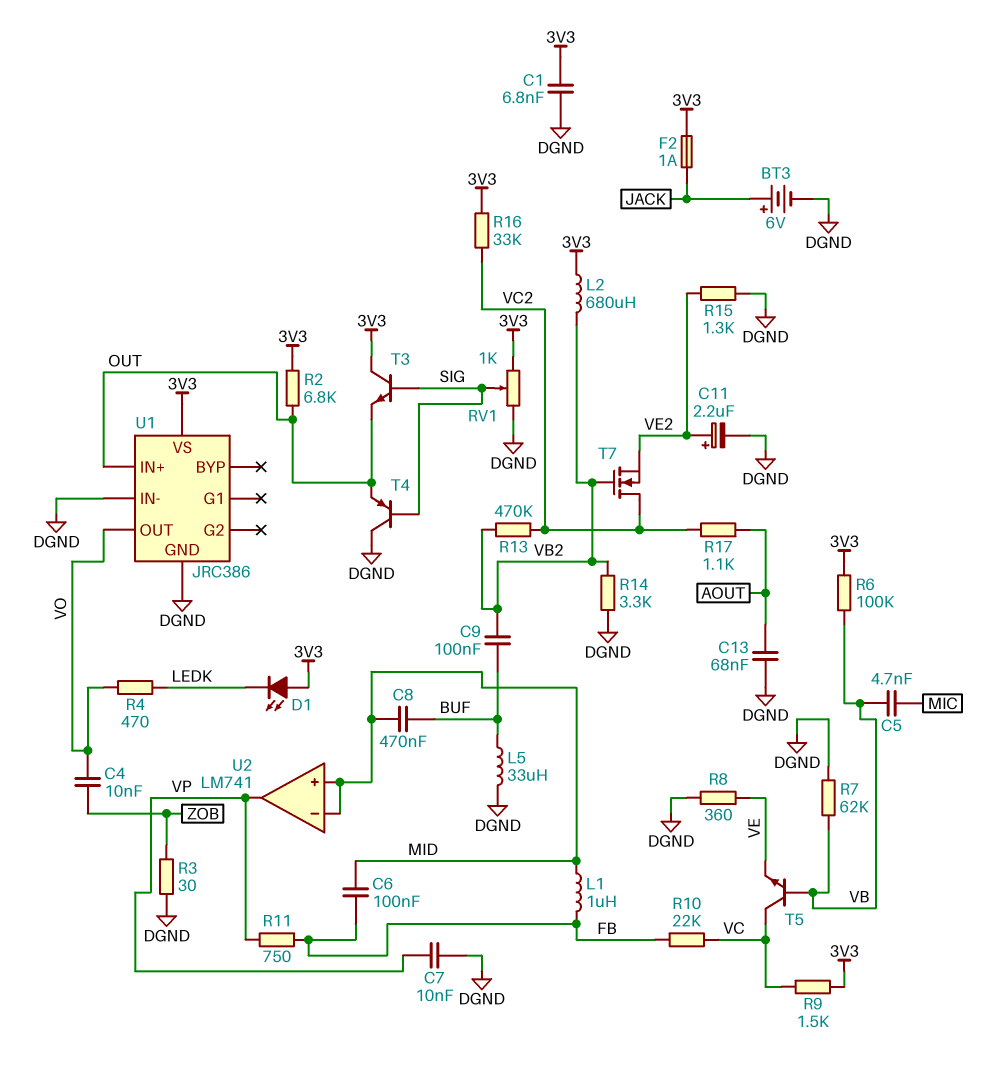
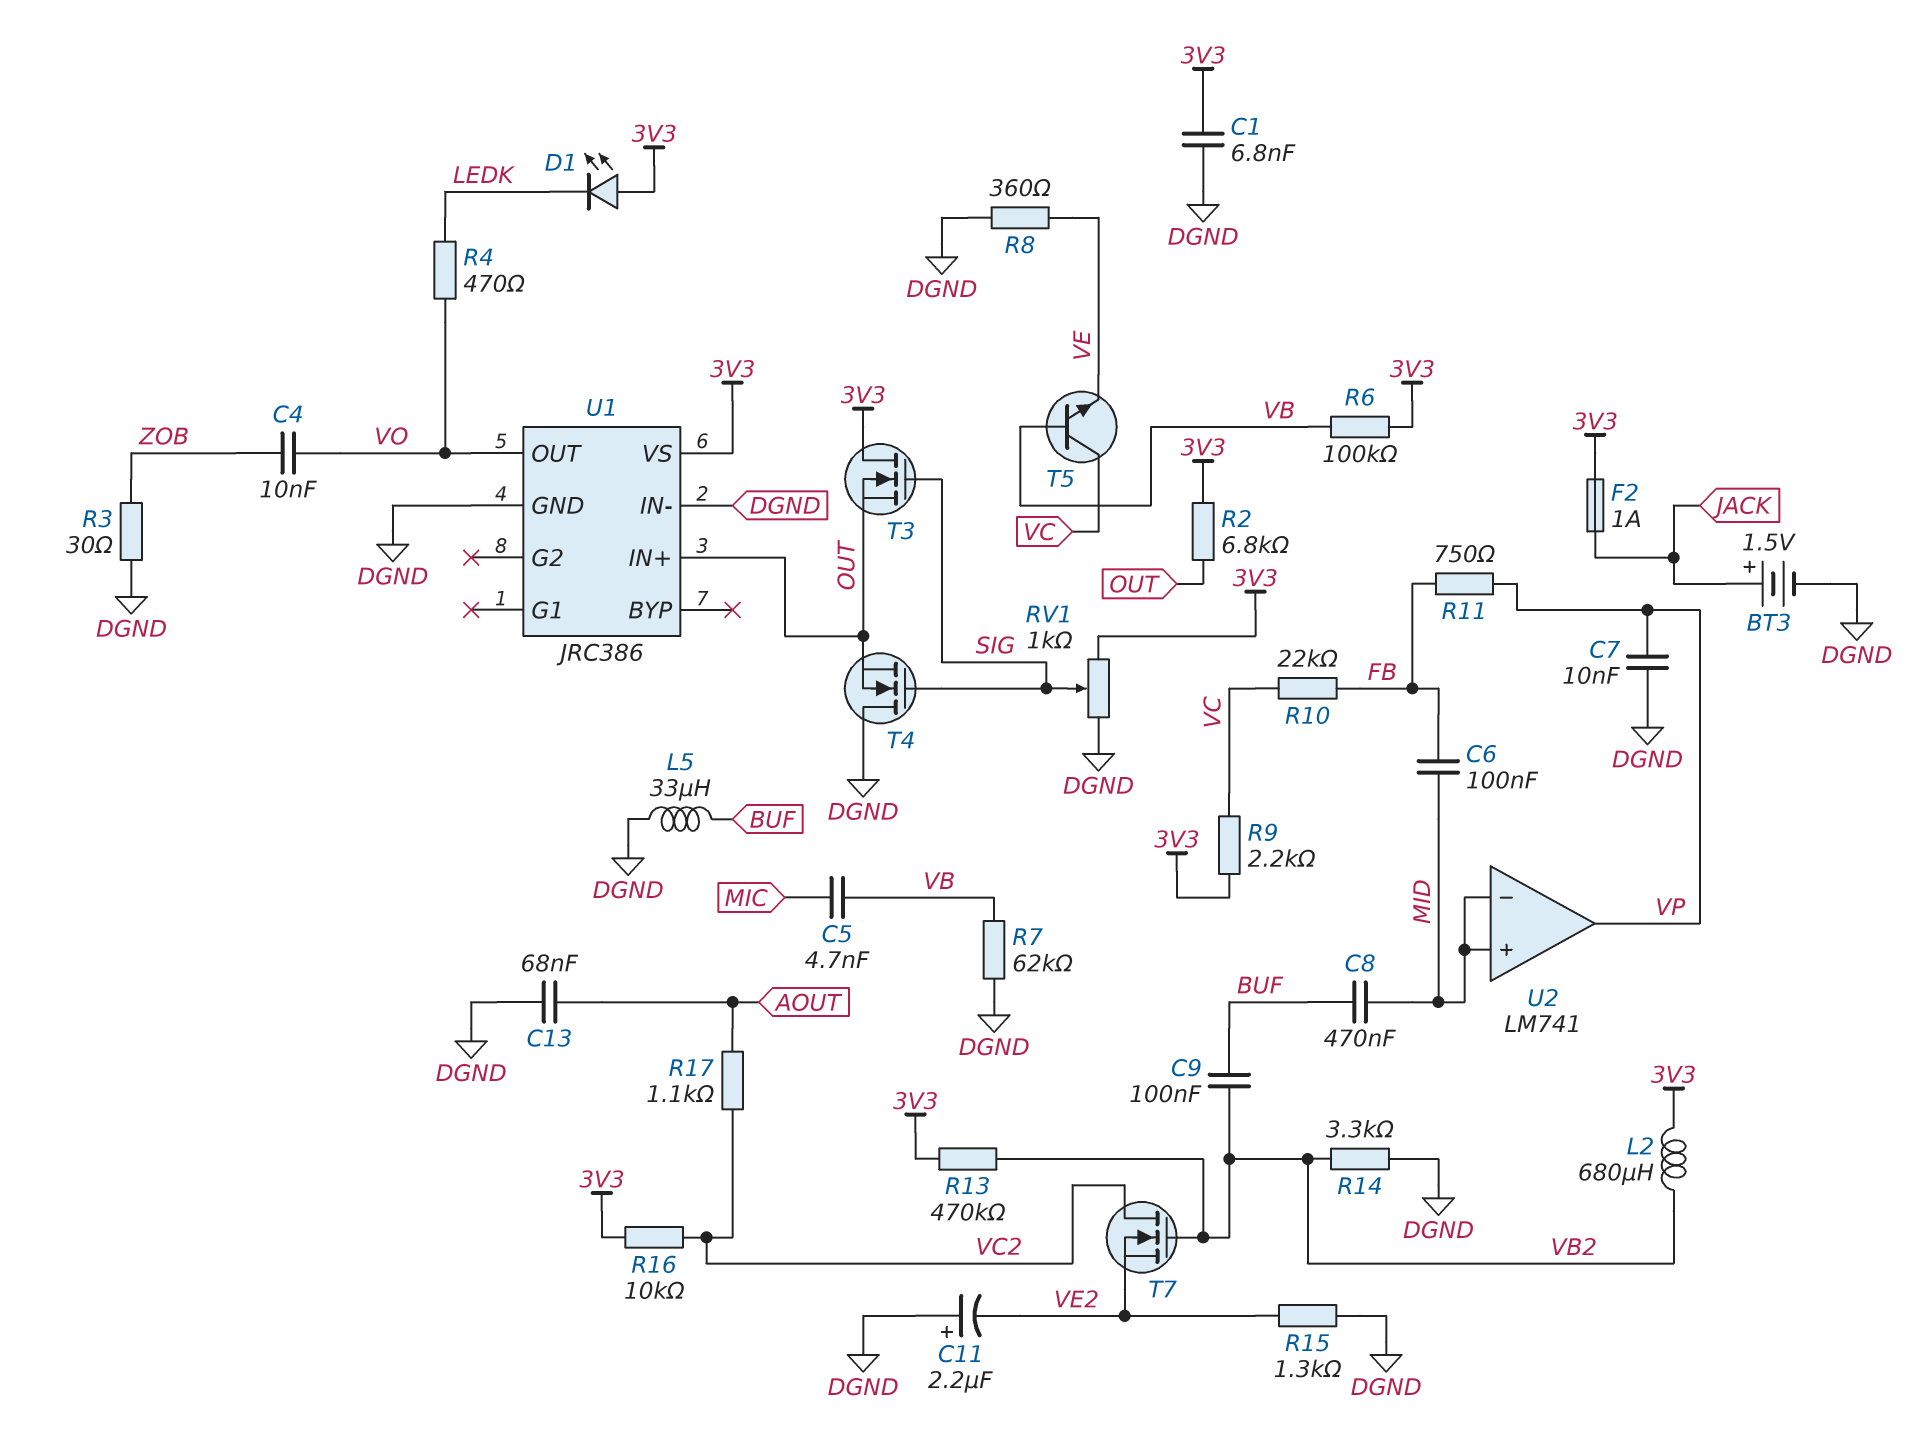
BT3: 6V (plus JACK, minus DGND) -> 1.5V (plus JACK, minus DGND)
C11: 2.2uF (plus VE2, minus DGND) -> 2.2uF (plus DGND, minus VE2)
L1: 1uH (FB, MID) -> none
R9: 1.5k (3V3, VC) -> 2.2k (3V3, VC)
R13: 470k (VB2, VC2) -> 470k (3V3, VB2)
R16: 33k (3V3, VC2) -> 10k (3V3, VC2)
T3: NPN (B SIG, C 3V3, E OUT) -> NMOS (G SIG, D 3V3, S OUT)
T4: PNP (B SIG, C DGND, E OUT) -> NMOS (G SIG, D DGND, S OUT)

